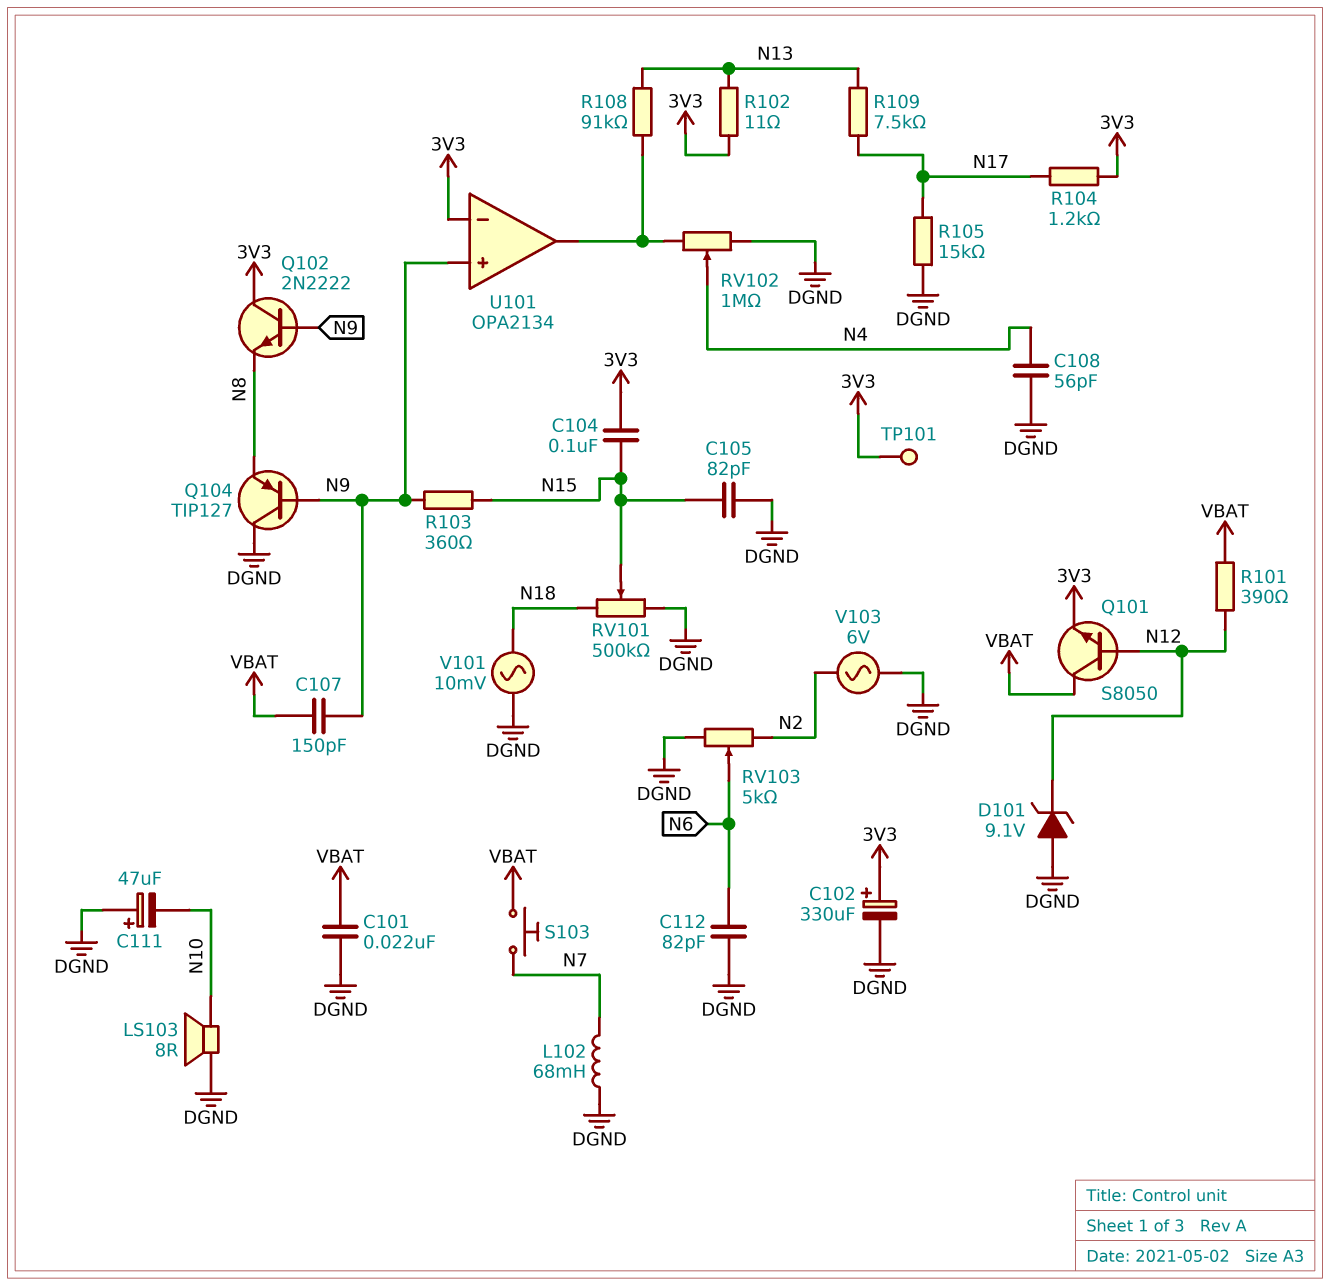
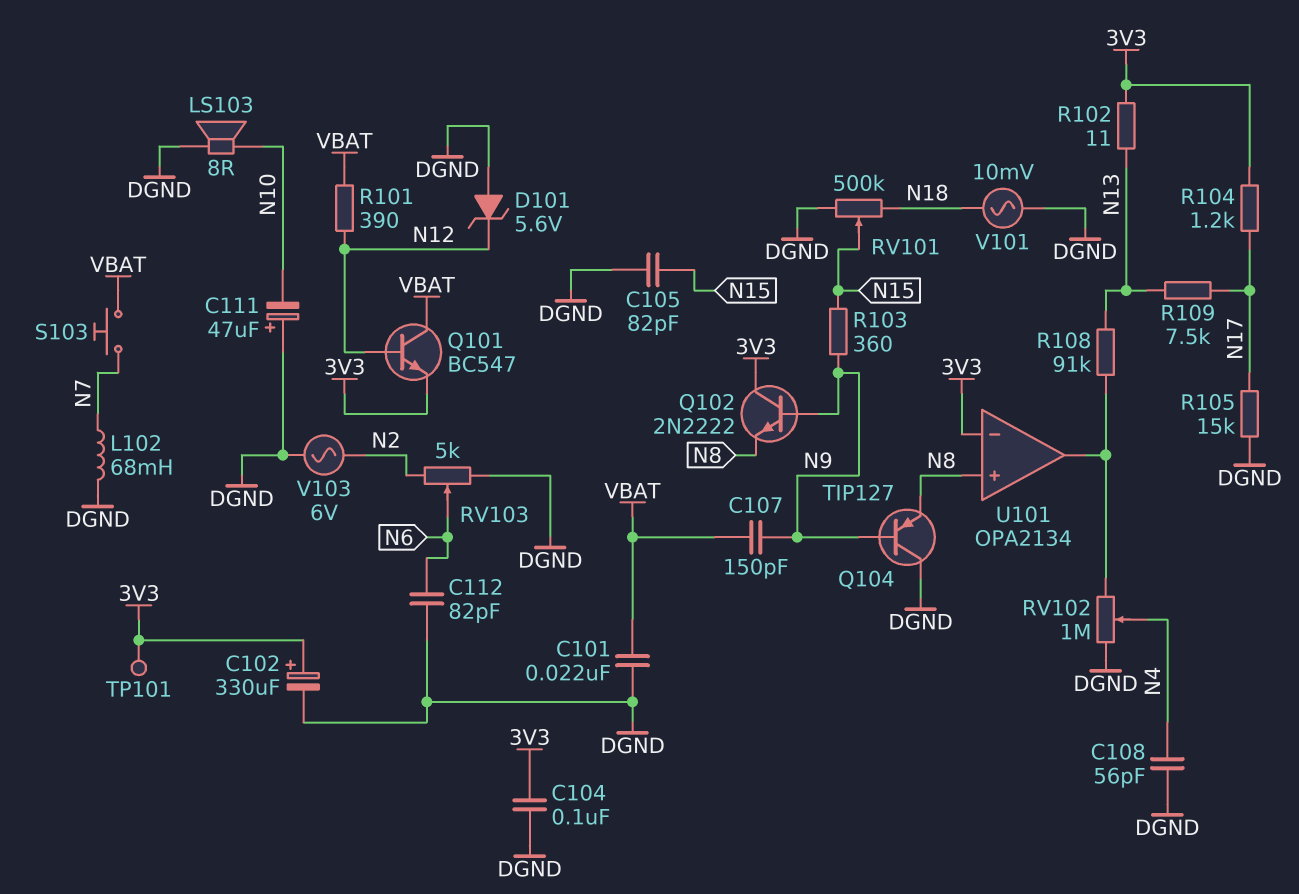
C104: 100nF (3V3, N15) -> 100nF (3V3, DGND)
D101: zener 9.1V (A DGND, K N12) -> zener 5.6V (A DGND, K N12)
Q101: NPN S8050 (B N12, C VBAT, E 3V3) -> NPN BC547 (B N12, C VBAT, E 3V3)
U101 pin in+: N9 -> N8

